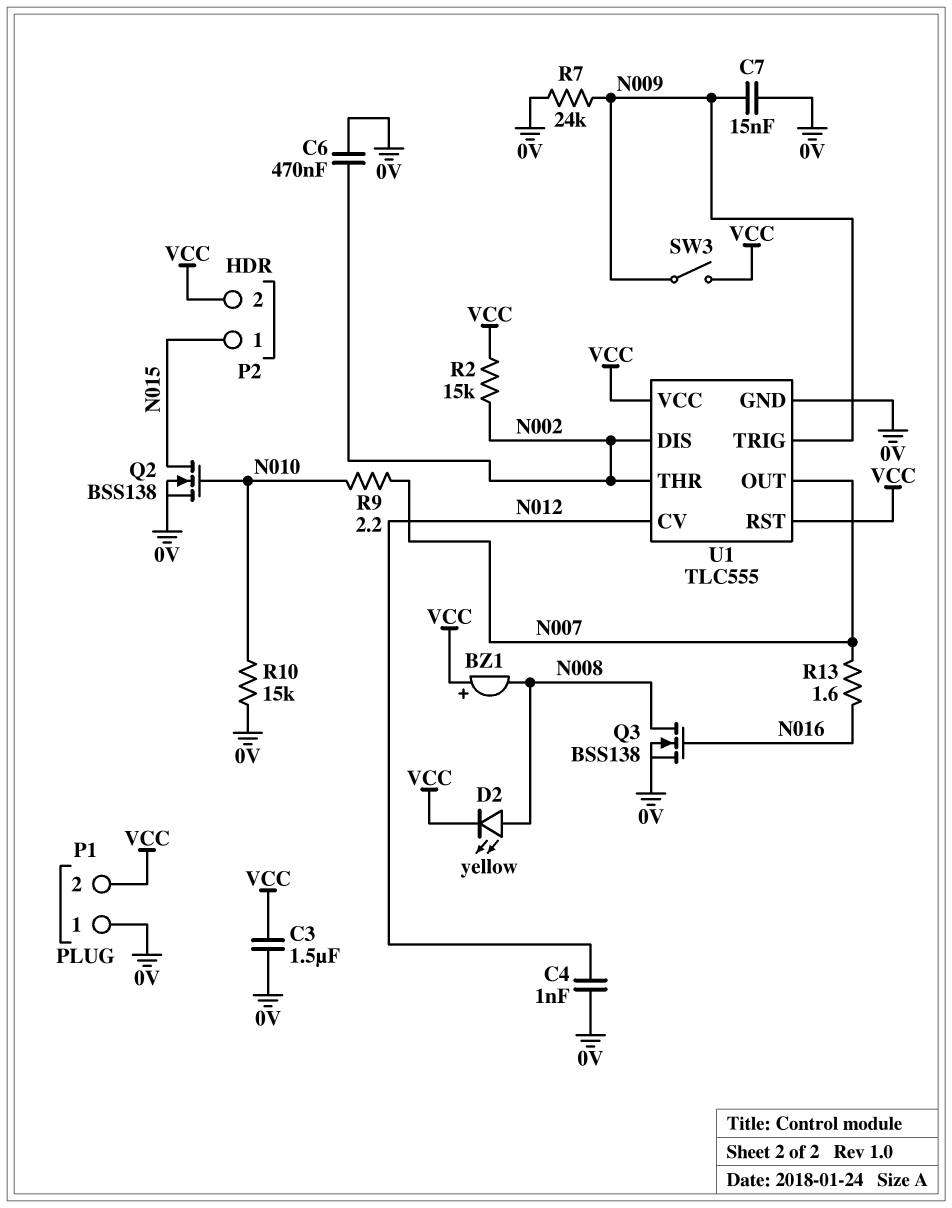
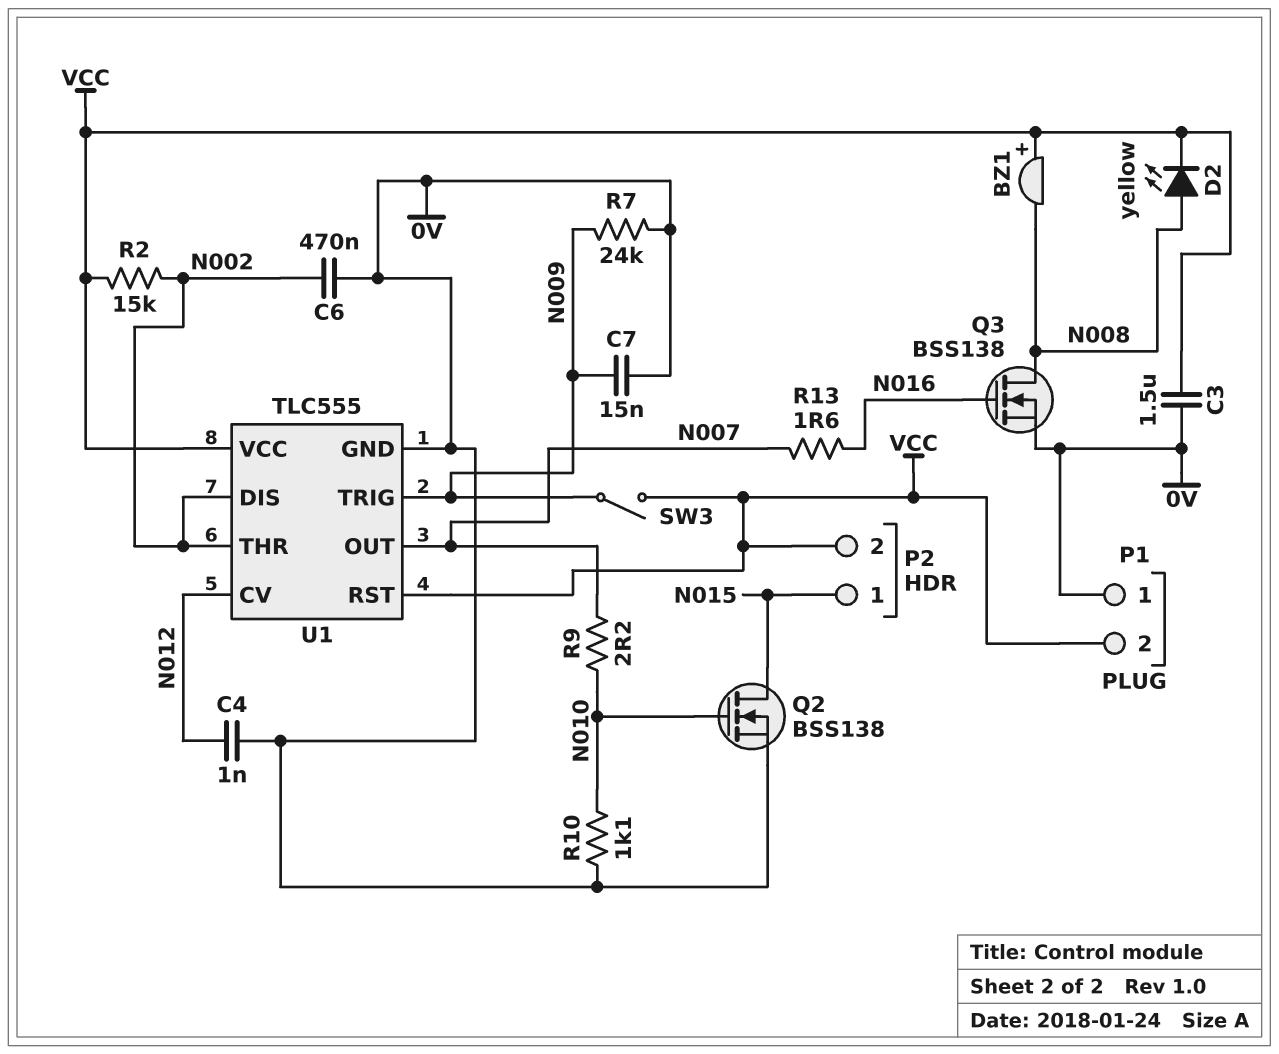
R10: 15k (0V, N010) -> 1.1k (0V, N010)

